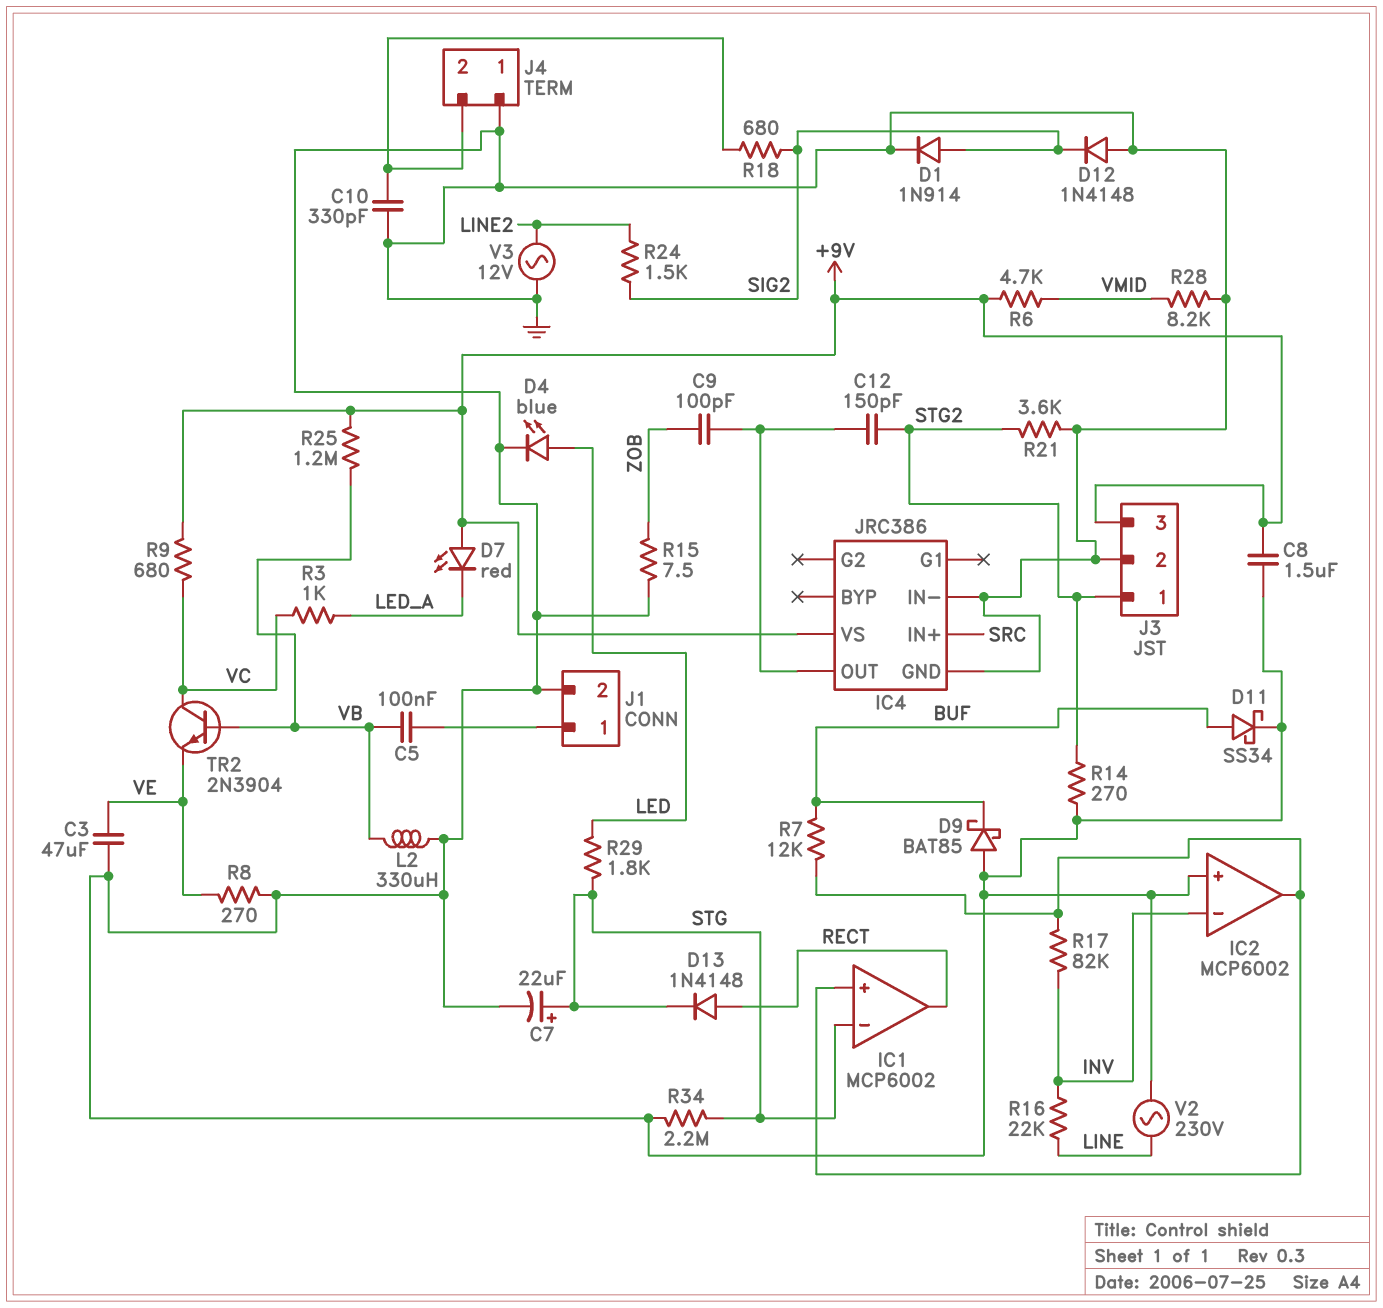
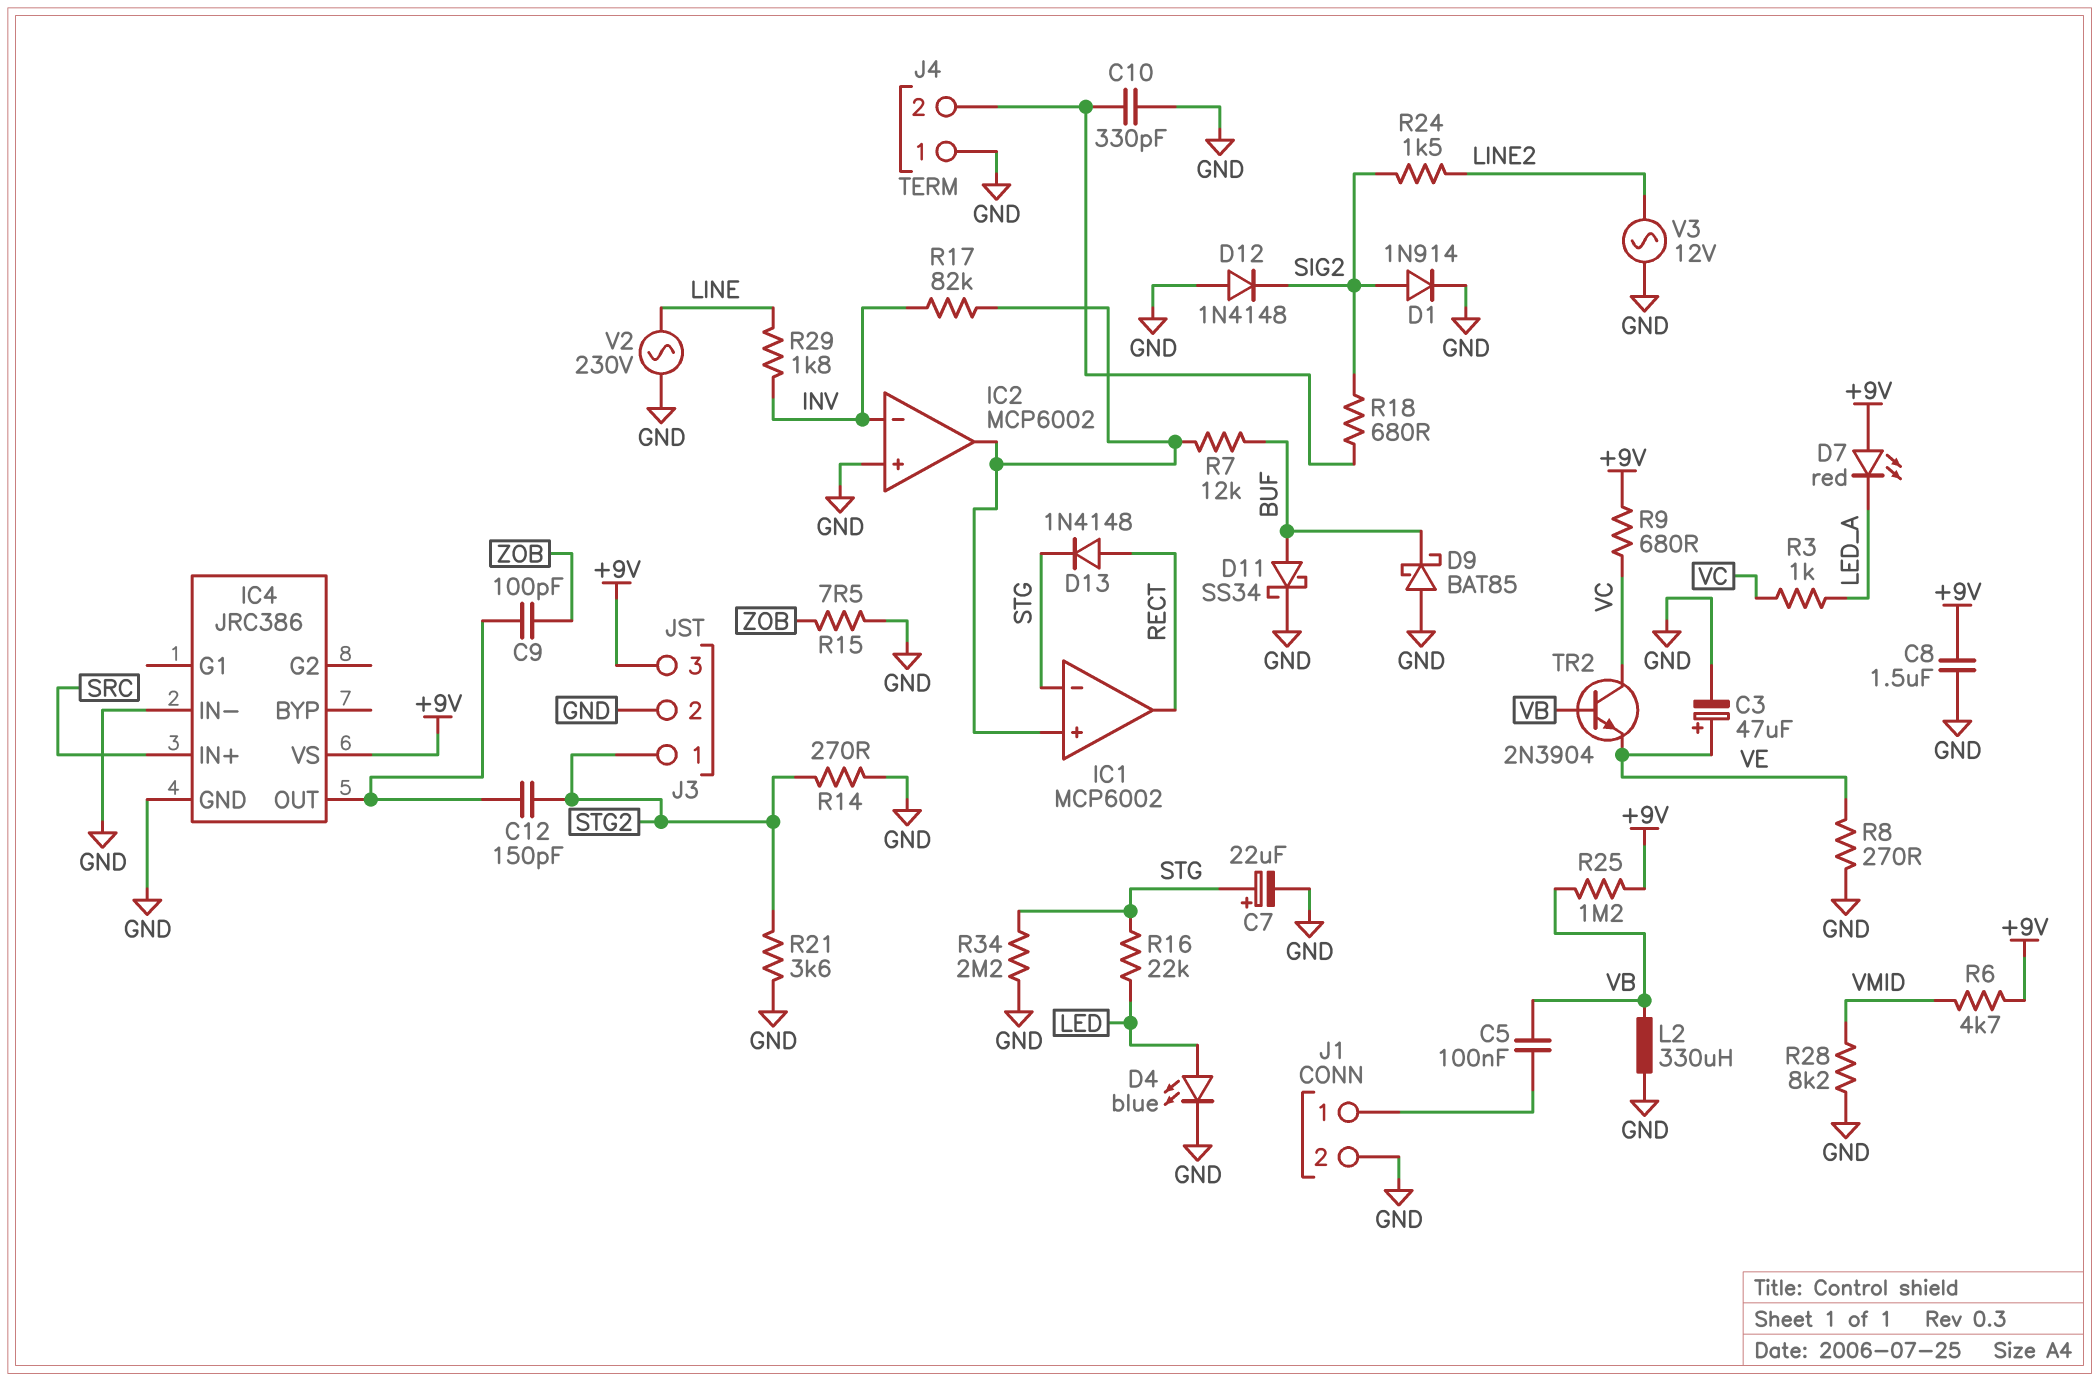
C3: 47uF (GND, VE) -> 47uF (plus VE, minus GND)
R16: 22k (INV, LINE) -> 22k (LED, STG)
R29: 1.8k (LED, STG) -> 1.8k (INV, LINE)

